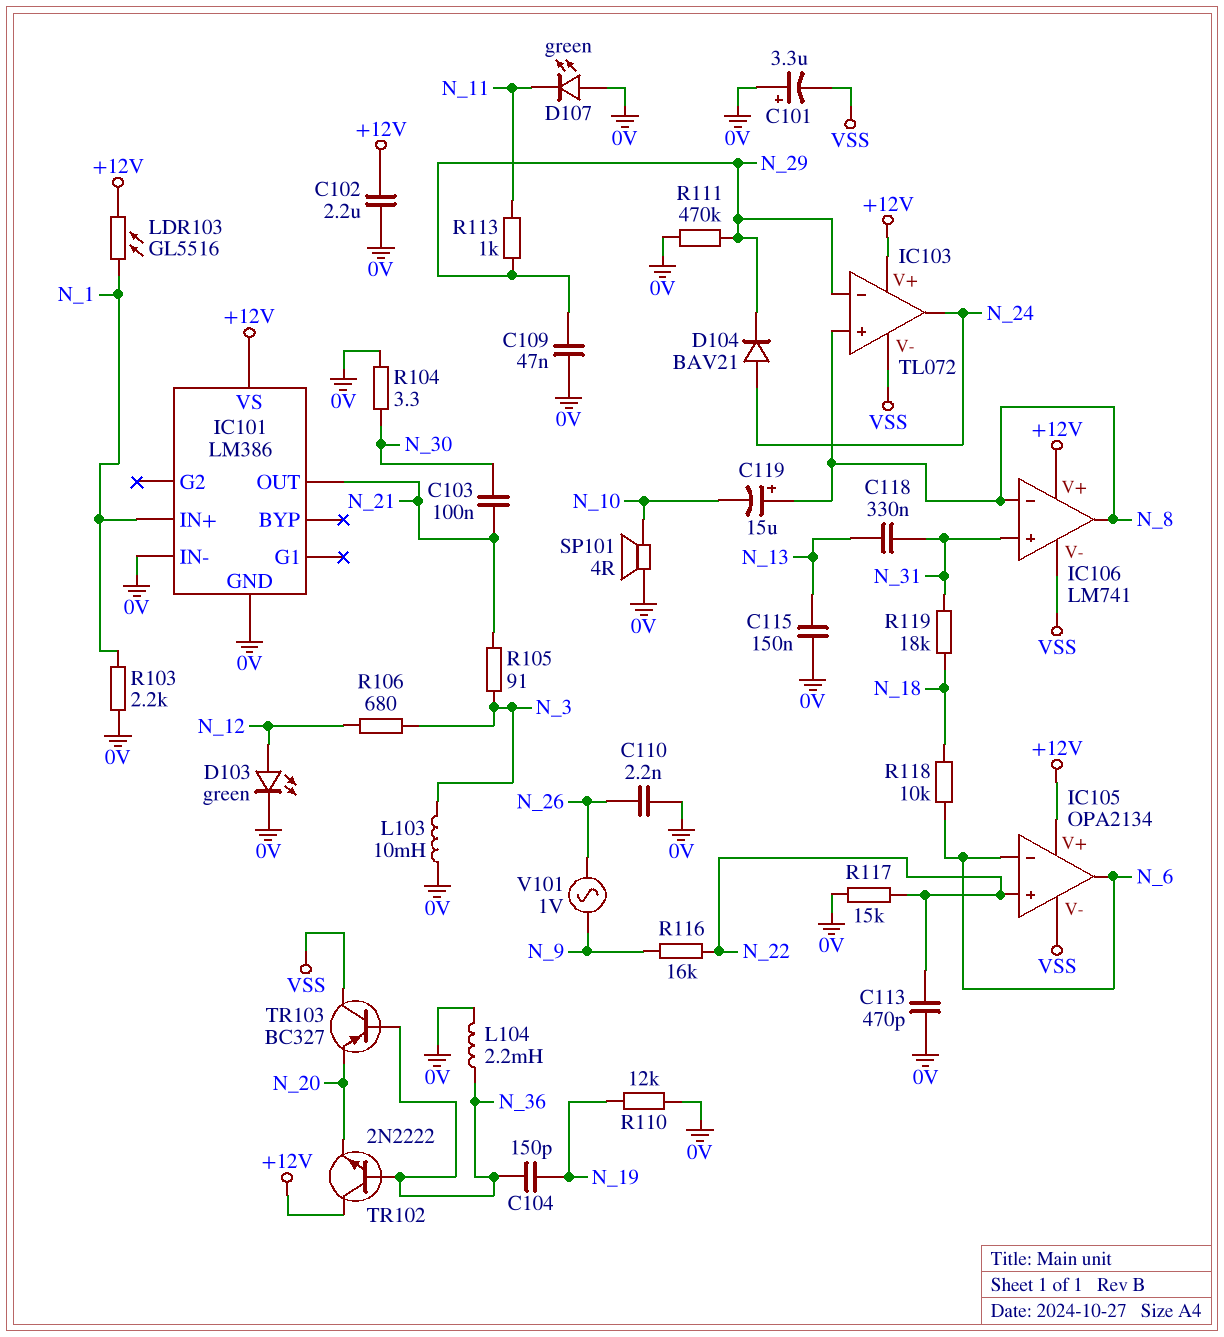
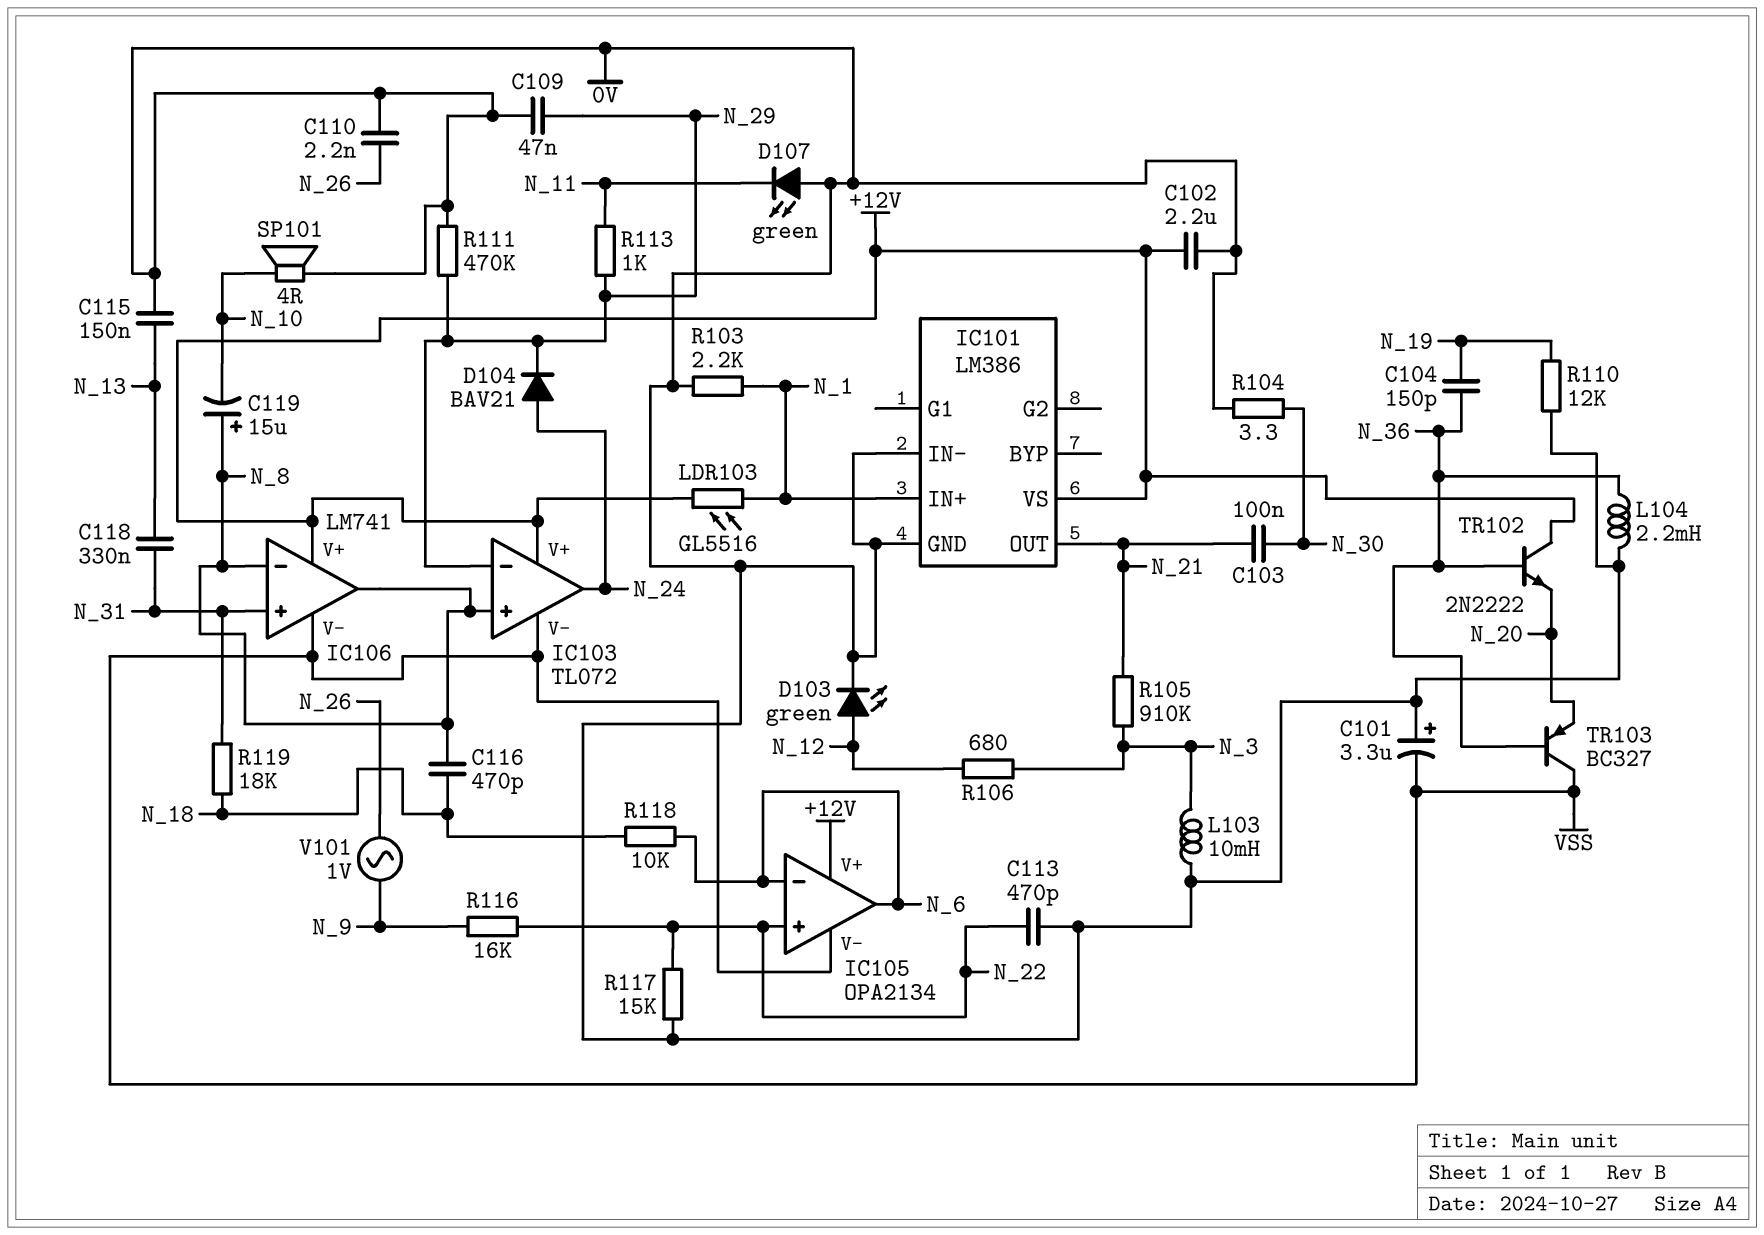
C116: none -> 470pF (N_8, N_18)
R105: 91 (N_3, N_21) -> 910k (N_3, N_21)

